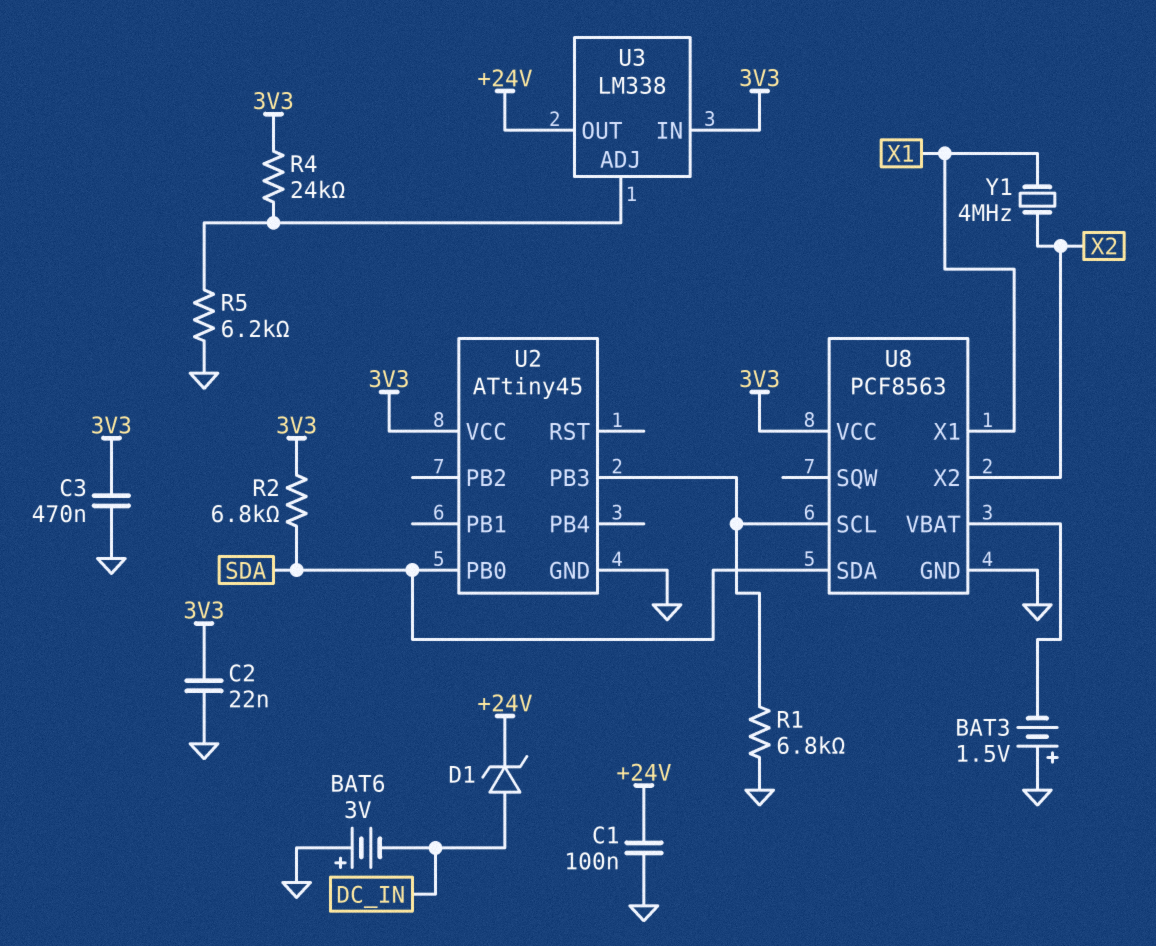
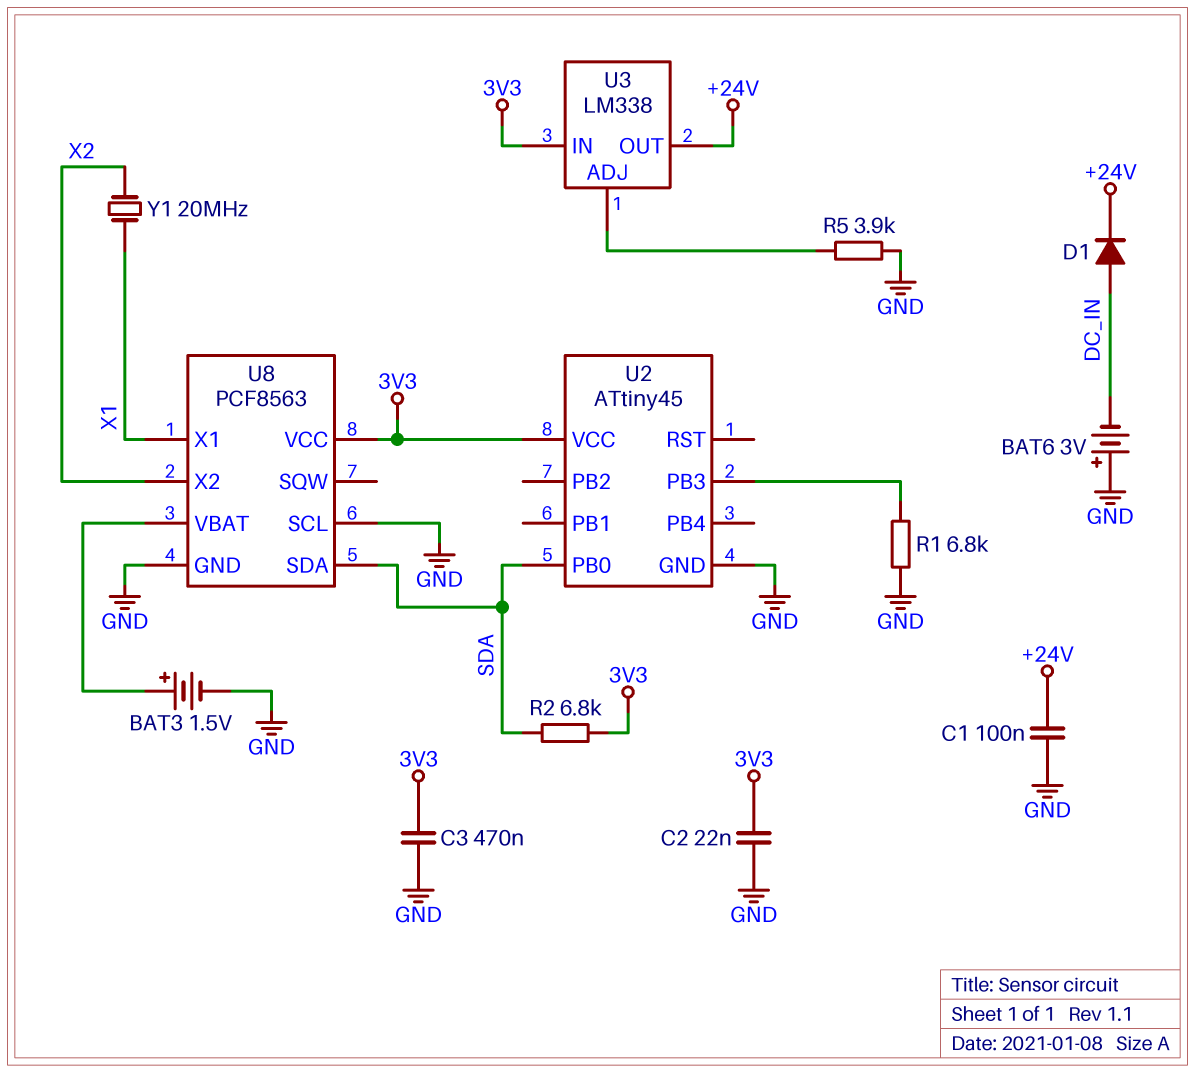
BAT3: 1.5V (plus GND, minus U8/VBAT) -> 1.5V (plus U8/VBAT, minus GND)
D1: zener (A DC_IN, K +24V) -> diode (A DC_IN, K +24V)
R4: 24k (3V3, U3/ADJ) -> none
R5: 6.2k (GND, U3/ADJ) -> 3.9k (GND, U3/ADJ)
U8 pin SCL: U2/PB3 -> GND
Y1: 4MHz (X1, X2) -> 20MHz (X1, X2)

